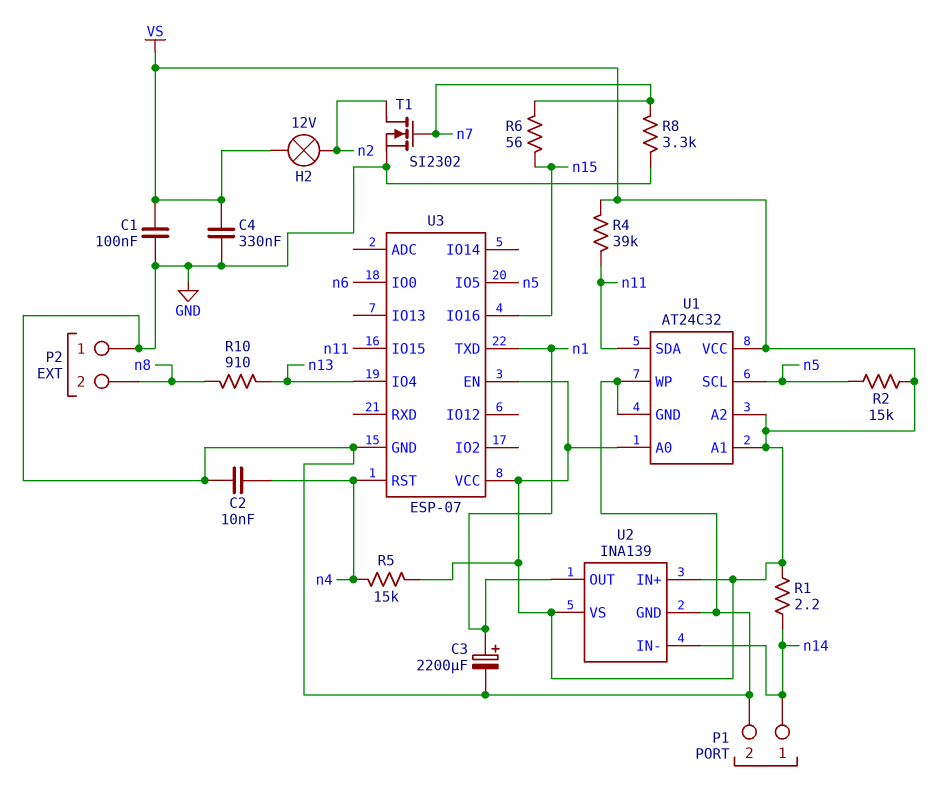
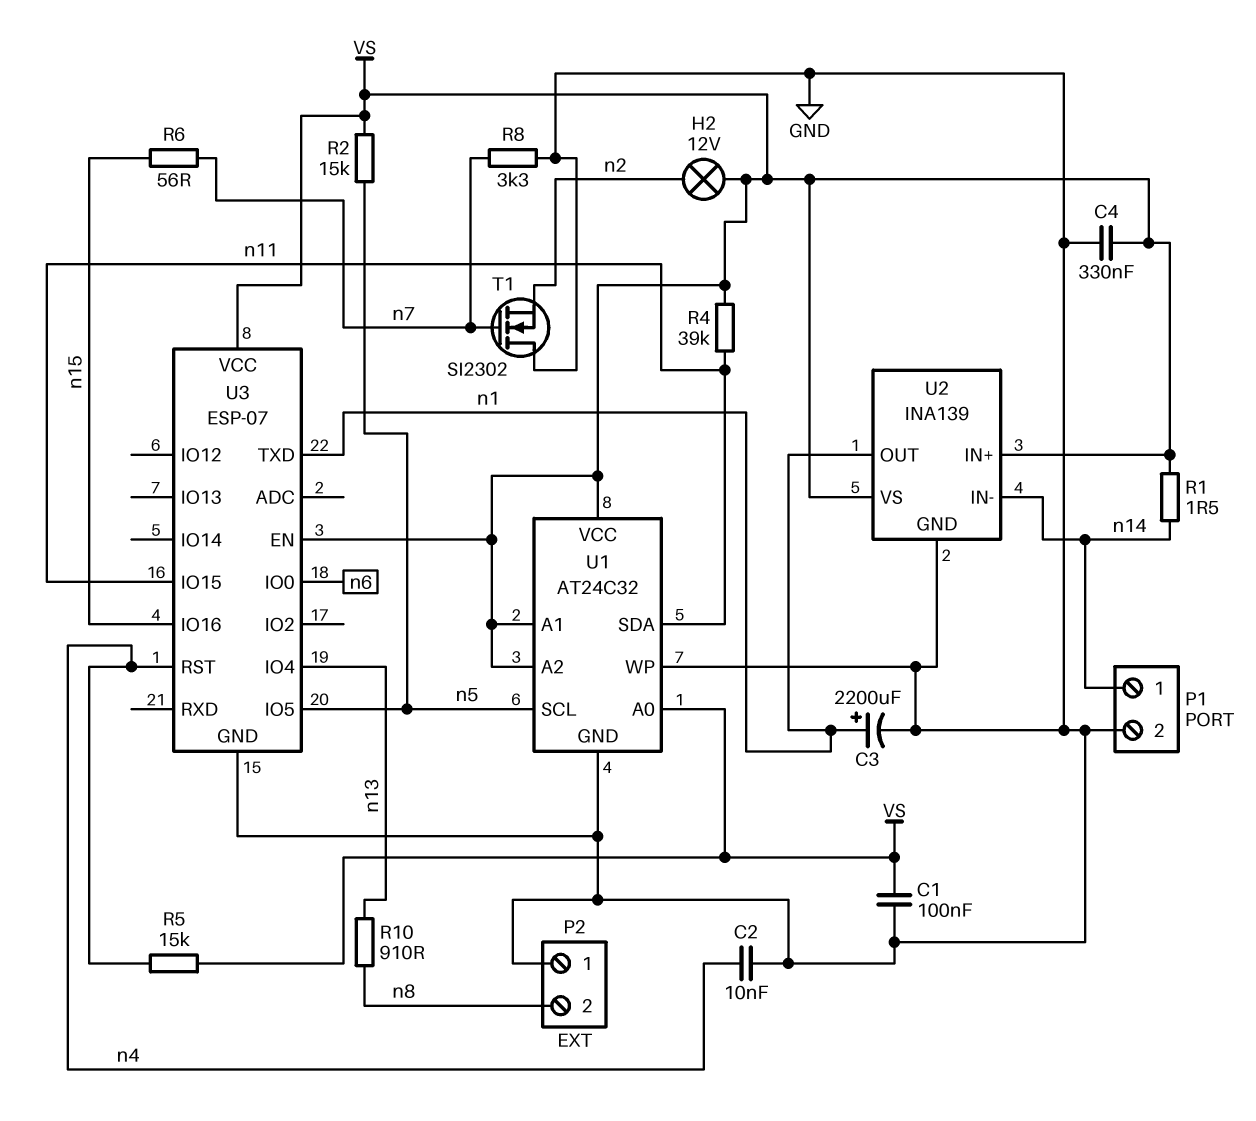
R1: 2.2 (VS, n14) -> 1.5 (VS, n14)
T1: NMOS SI2302 (G n7, D n2, S GND) -> NMOS SI2302 (G n7, D GND, S n2)

